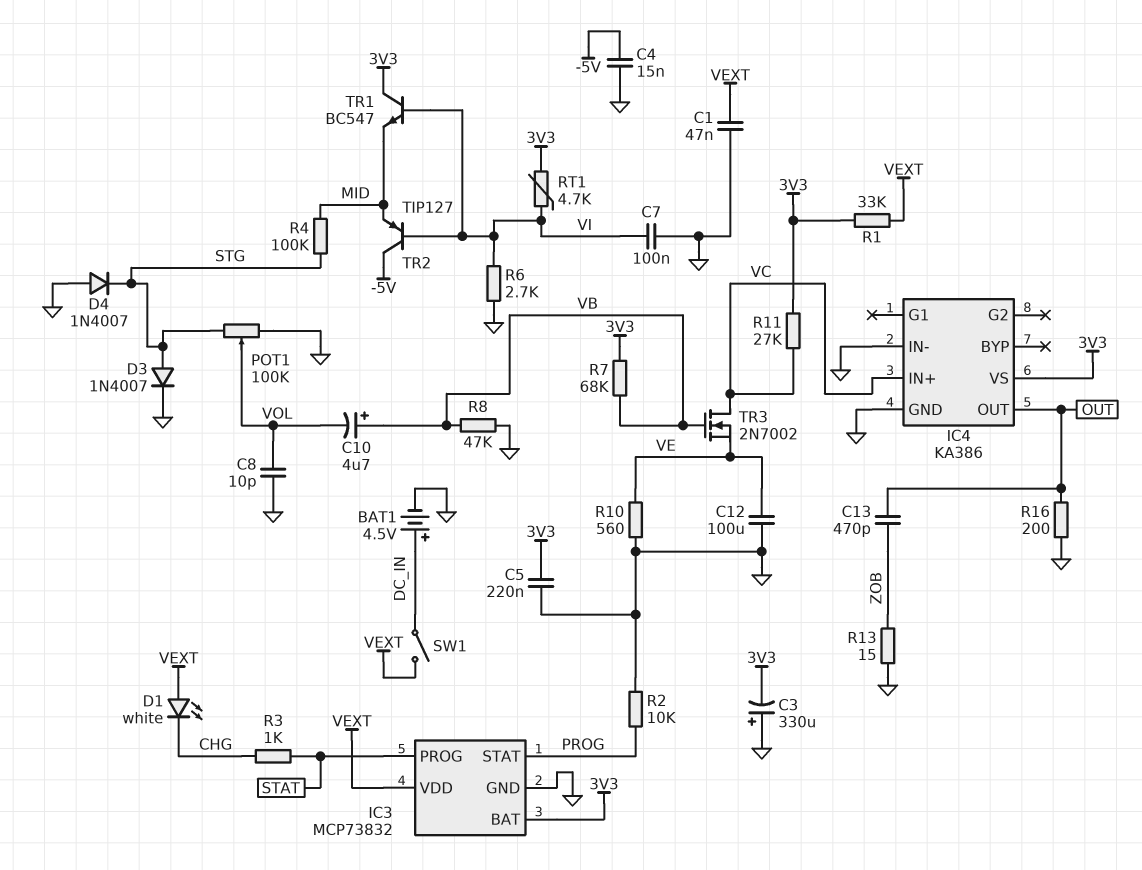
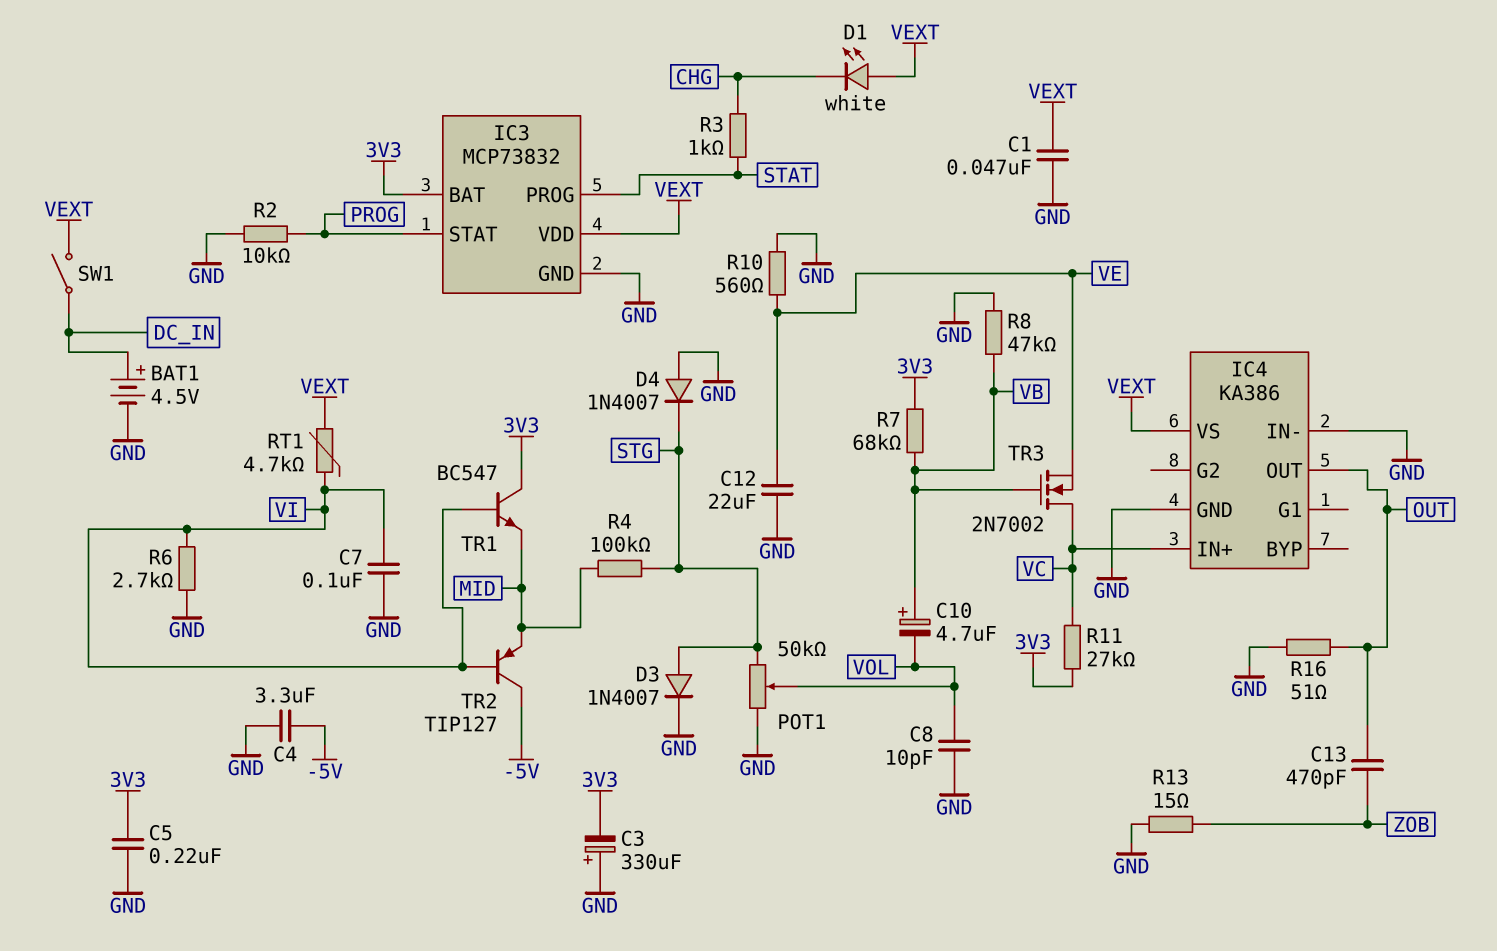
C4: 15nF (-5V, GND) -> 3.3uF (-5V, GND)
C12: 100uF (GND, VE) -> 22uF (GND, VE)
IC4 pin VS: 3V3 -> VEXT
POT1: 100k (GND, STG, wiper VOL) -> 50k (GND, STG, wiper VOL)
R1: 33k (3V3, VEXT) -> none
R16: 200 (GND, OUT) -> 51 (GND, OUT)
RT1: 4.7k (3V3, VI) -> 4.7k (VEXT, VI)

